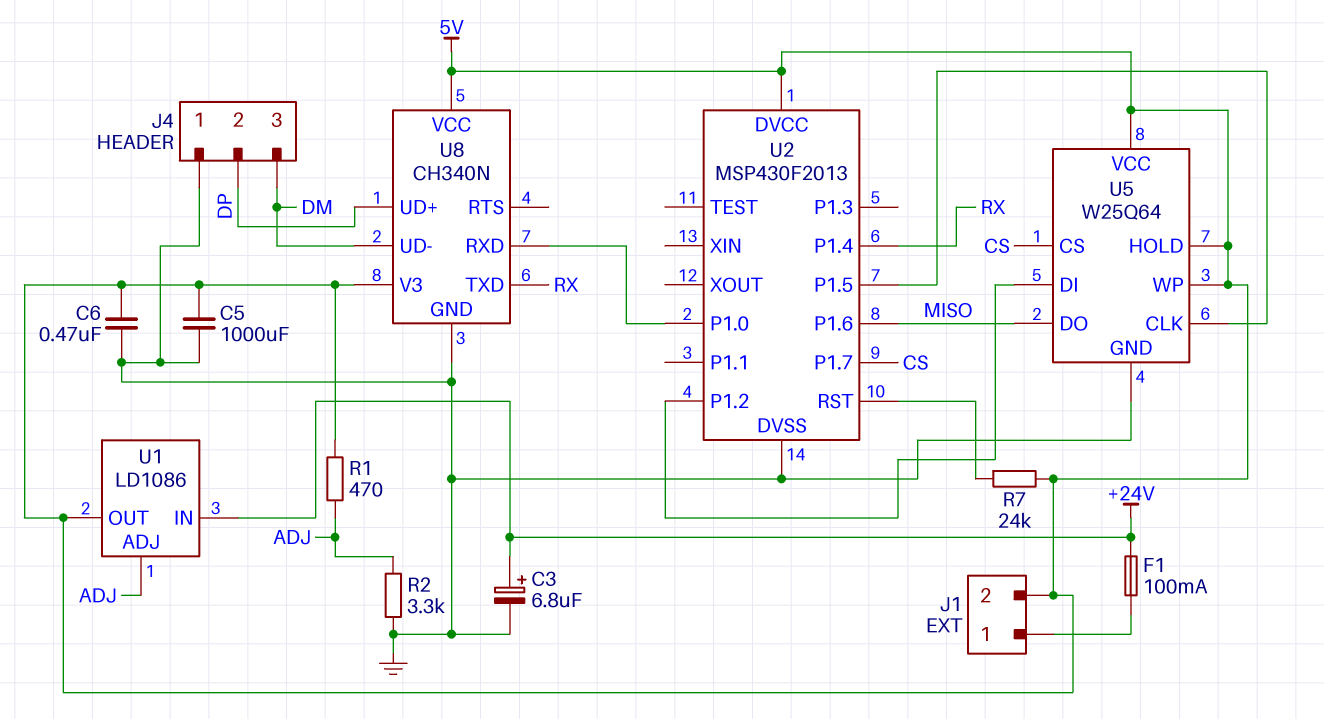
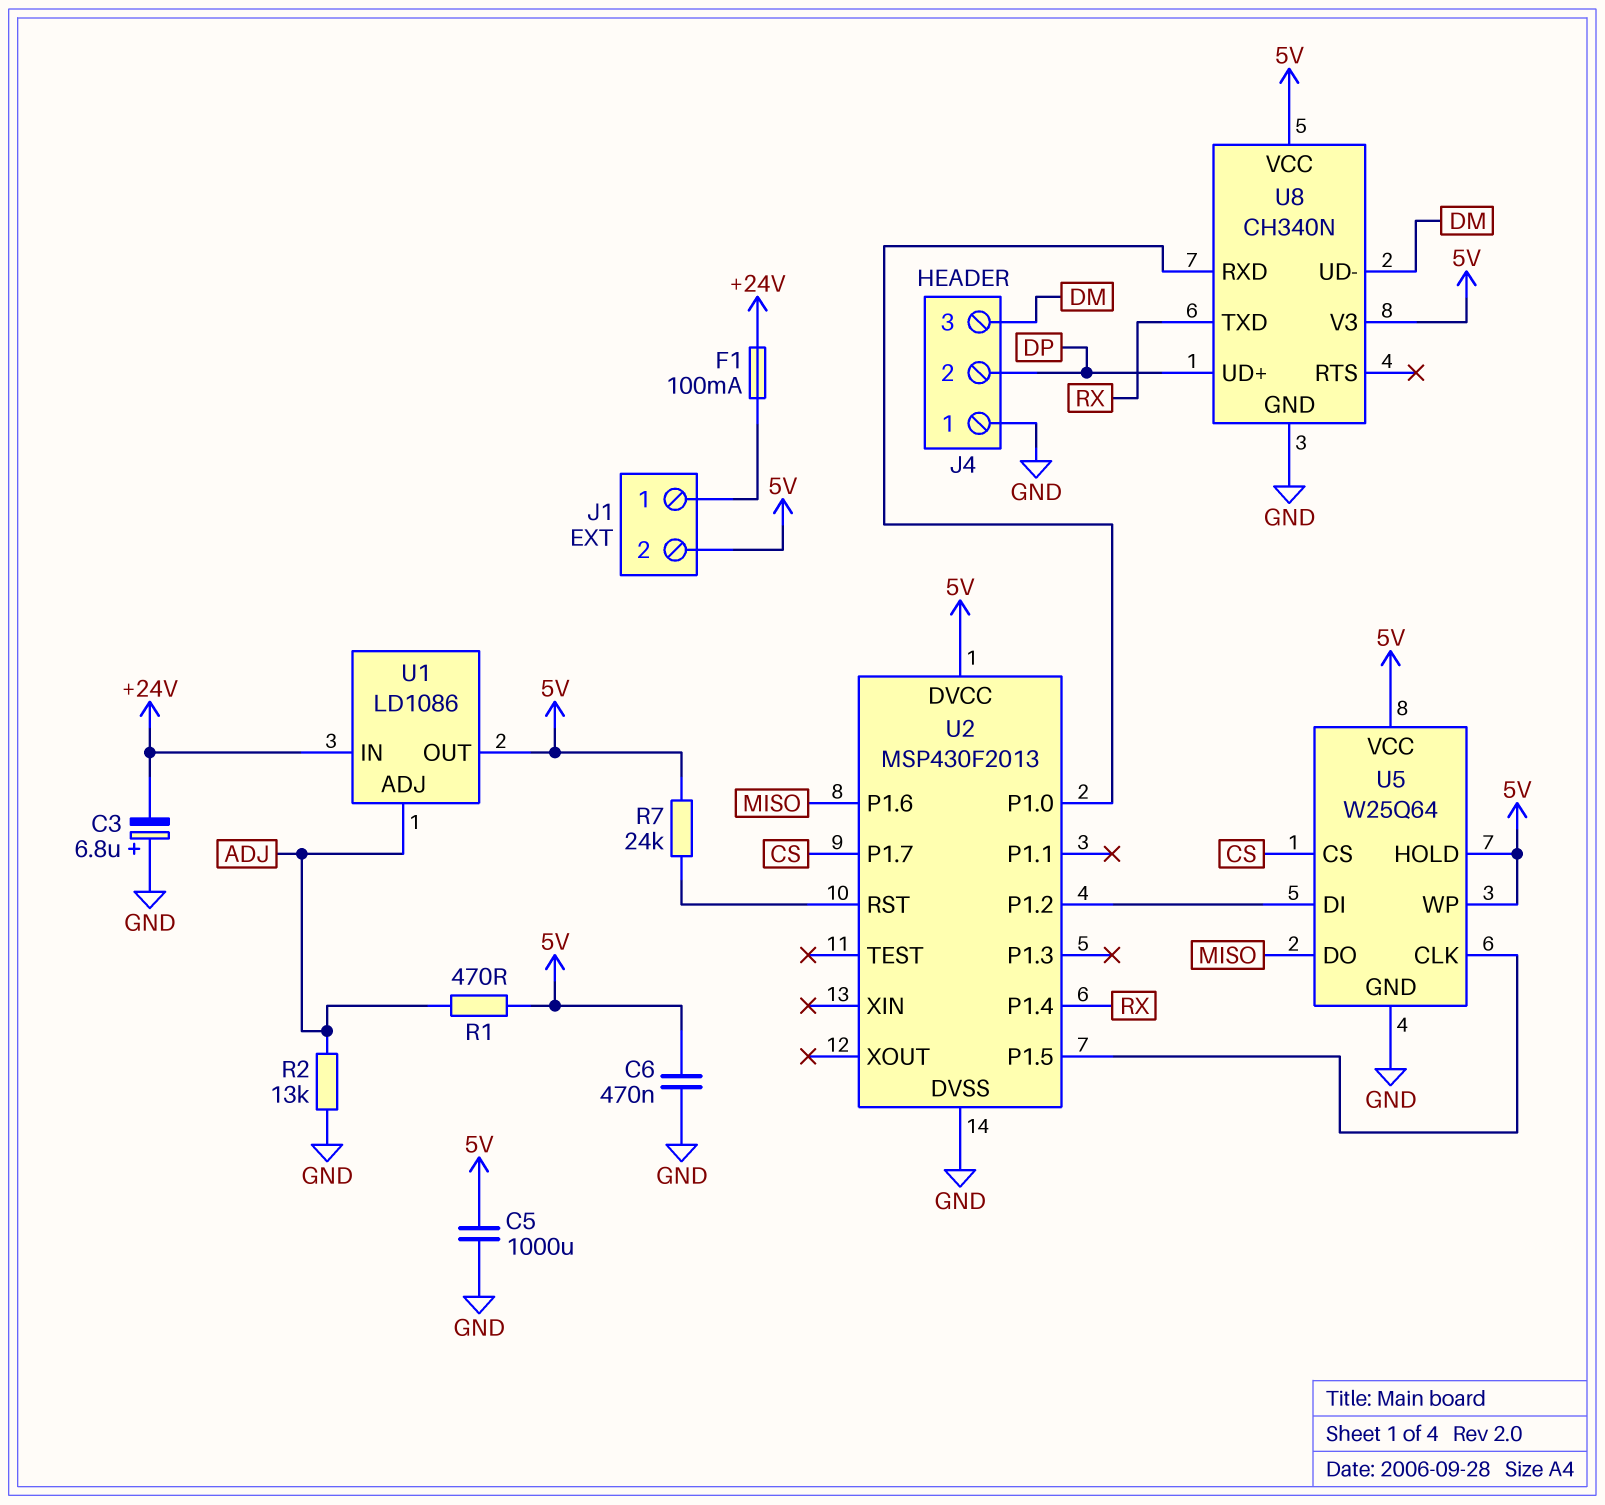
C3: 6.8uF (plus +24V, minus GND) -> 6.8uF (plus GND, minus +24V)
R2: 3.3k (ADJ, GND) -> 13k (ADJ, GND)

